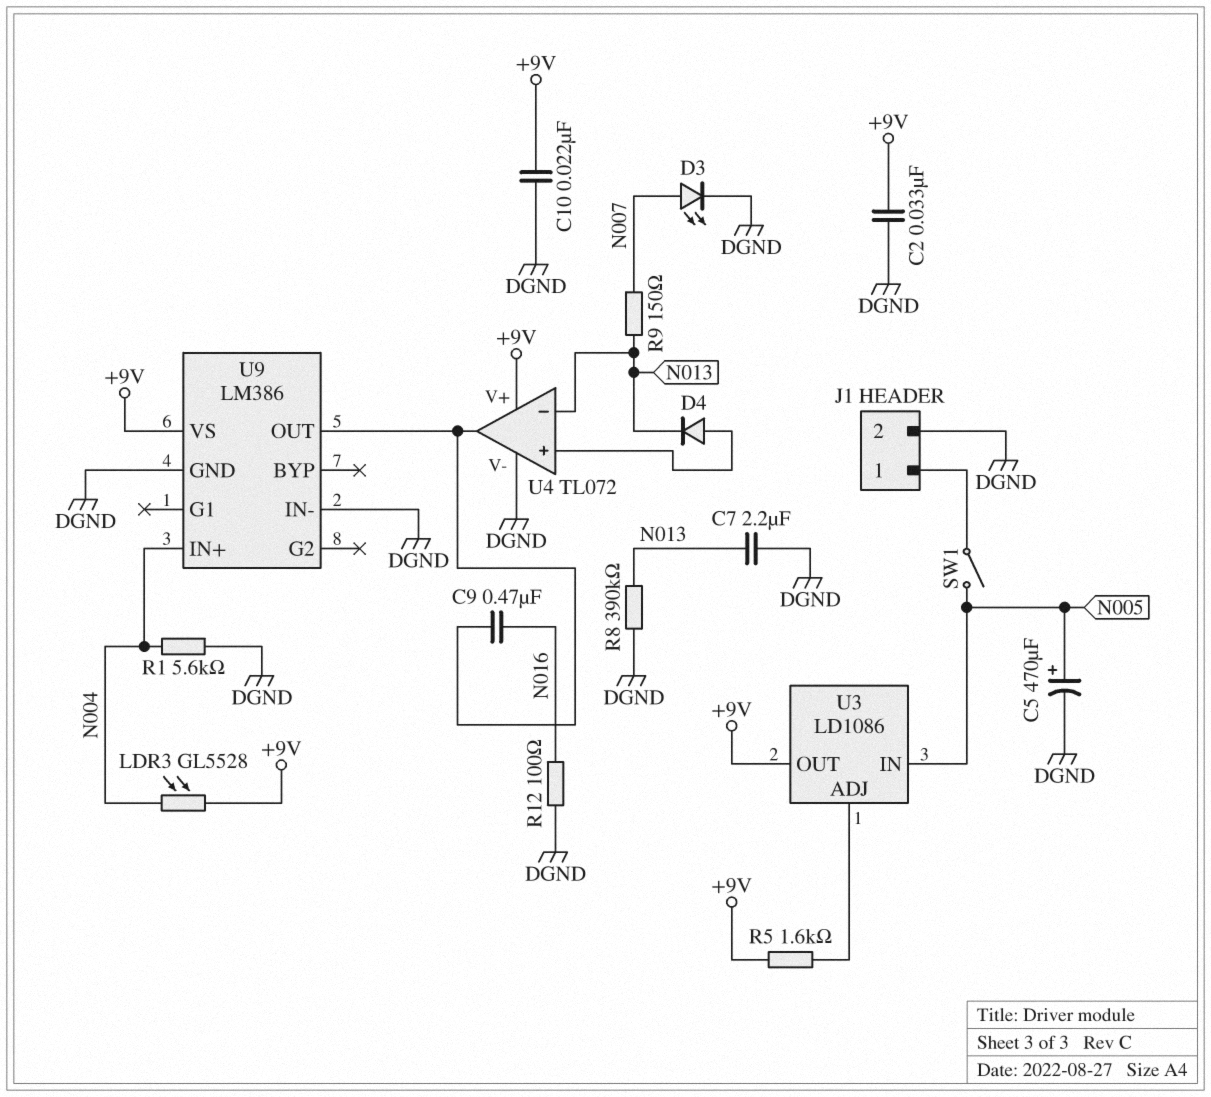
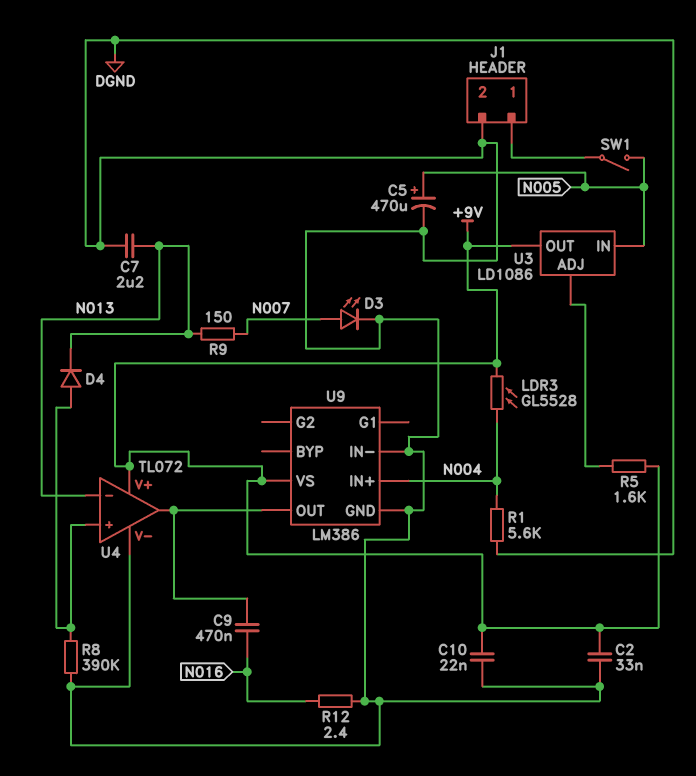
R8: 390k (DGND, N013) -> 390k (DGND, U4/in+)
R12: 100 (DGND, N016) -> 2.4 (DGND, N016)

